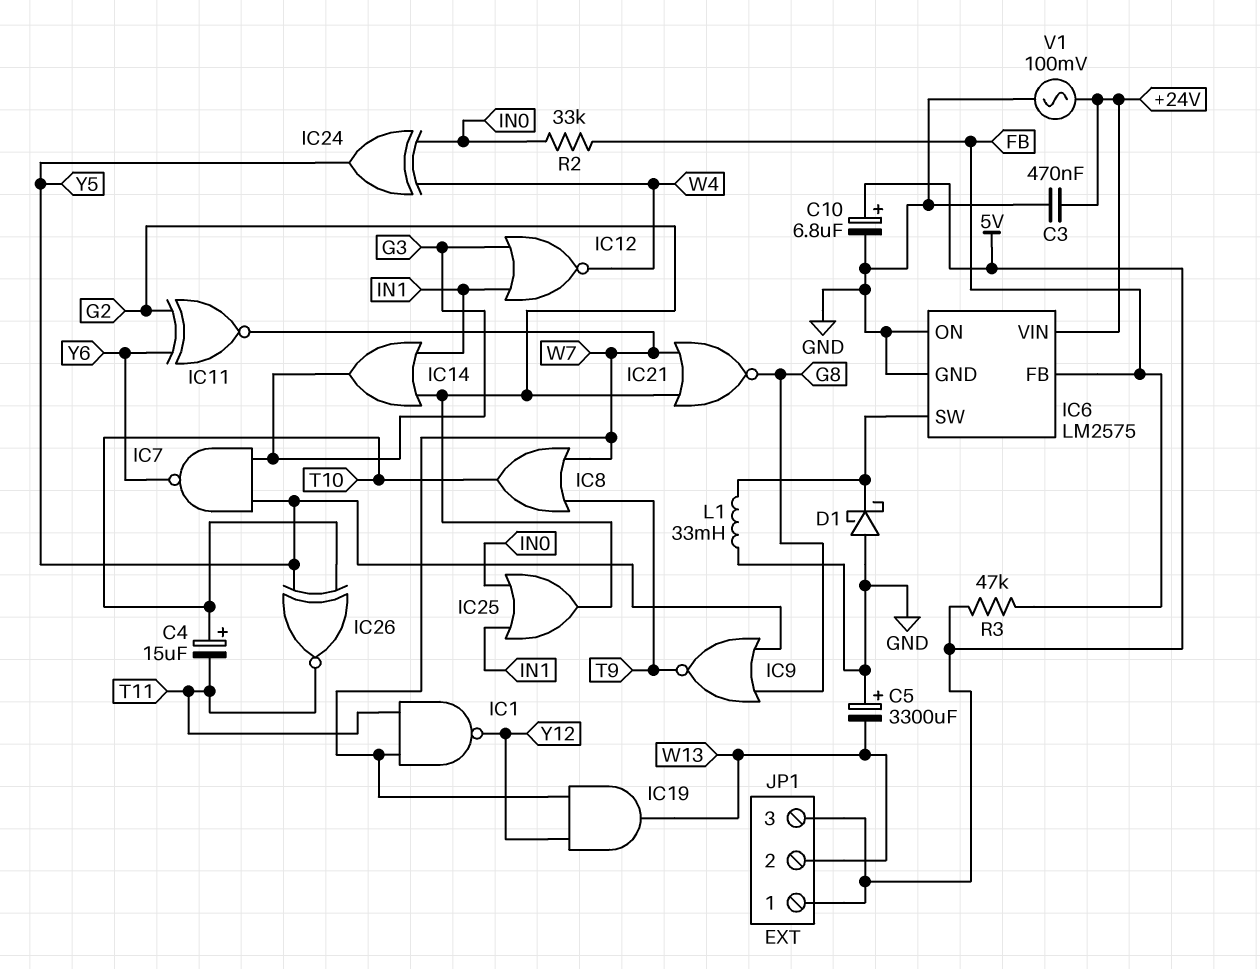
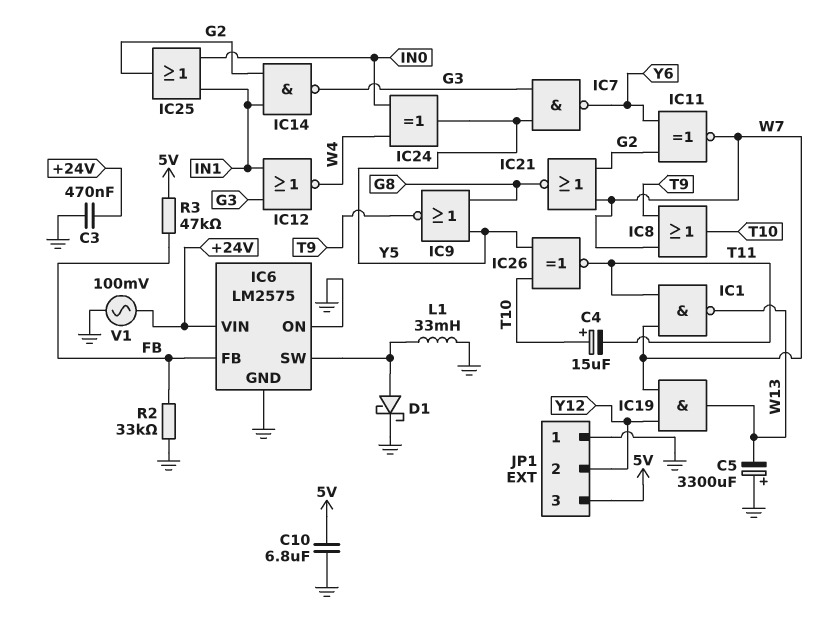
C10: 6.8uF (plus 5V, minus GND) -> 6.8uF (5V, GND)
D1: schottky (A GND, K IC6/SW) -> schottky (A IC6/SW, K GND)
IC1: NAND (in T11, in W7, out Y12) -> NAND (in T11, in W7, out W13)
IC14: OR (in G2, in IN1, out G3) -> NAND (in G2, in IN1, out G3)
JP1 pin 1: 5V -> GND
JP1 pin 2: W13 -> Y12
R2: 33k (FB, IN0) -> 33k (FB, GND)

